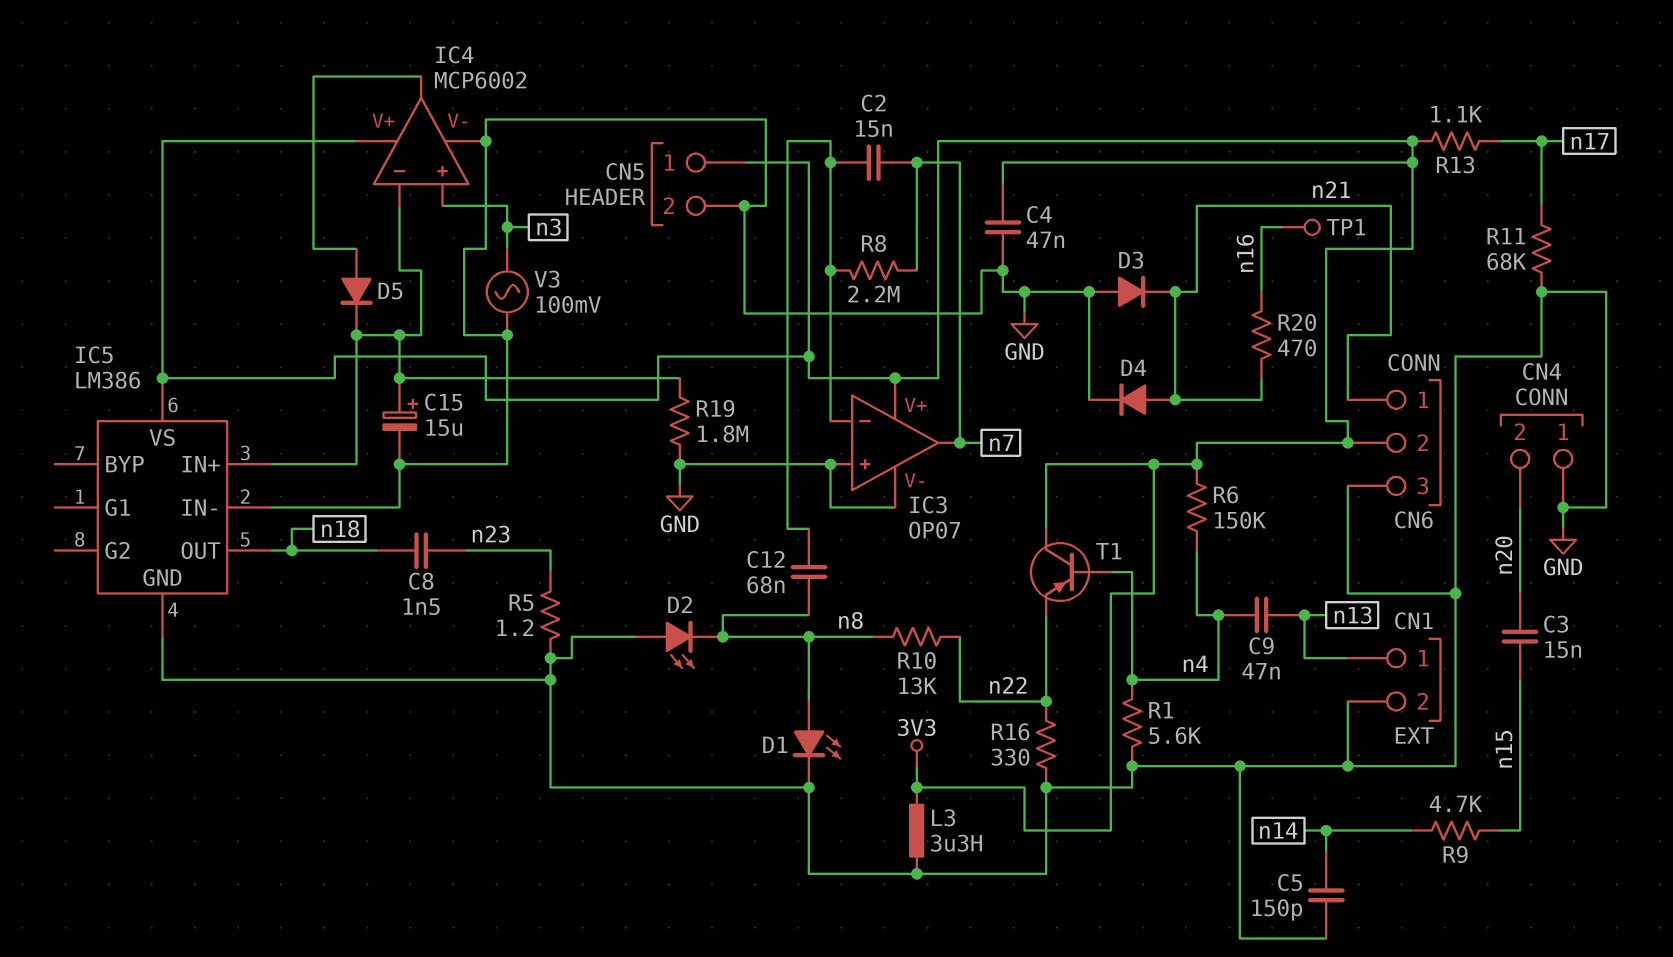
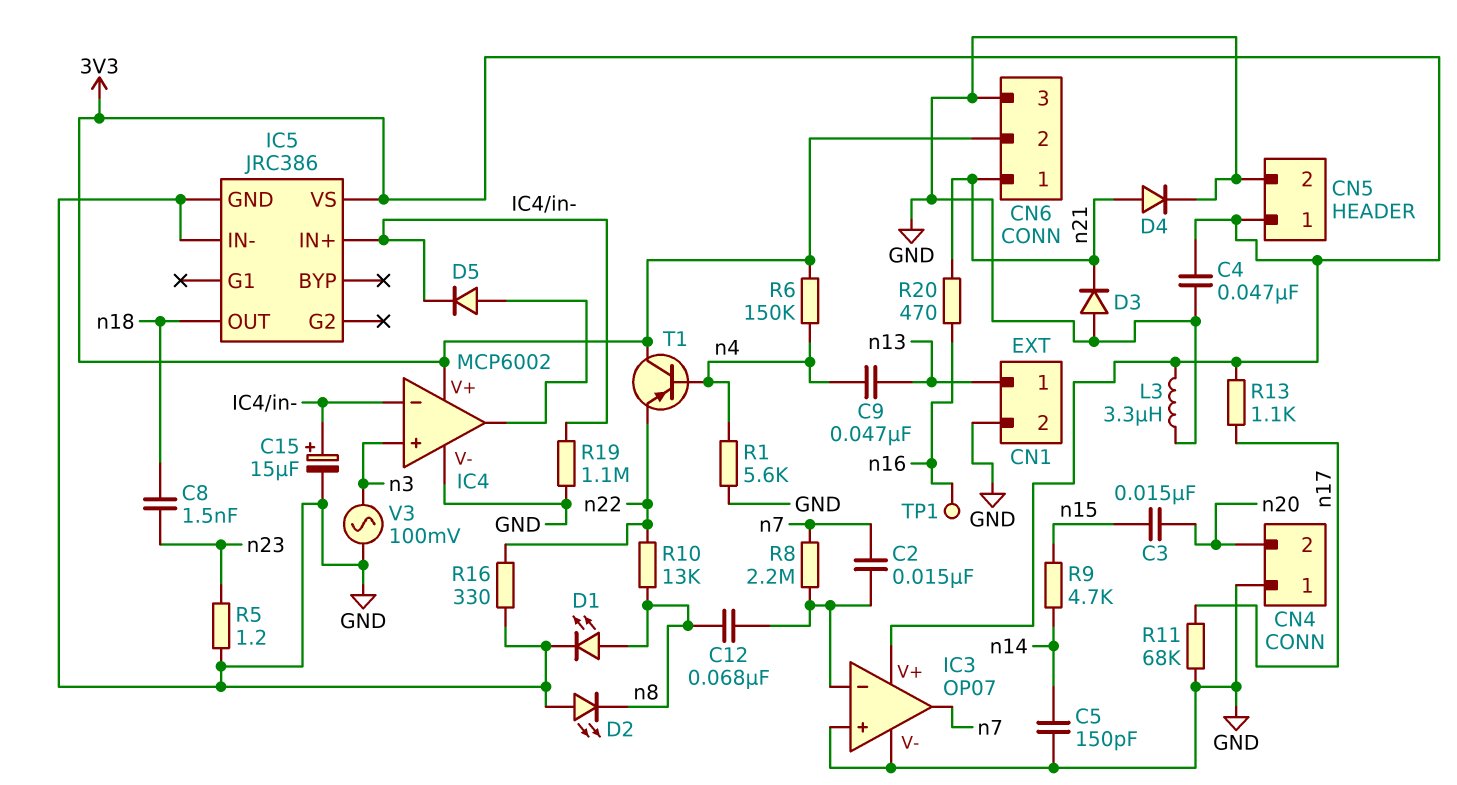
IC5: LM386 -> JRC386
R19: 1.8M (GND, IC4/in-) -> 1.1M (GND, IC4/in-)

